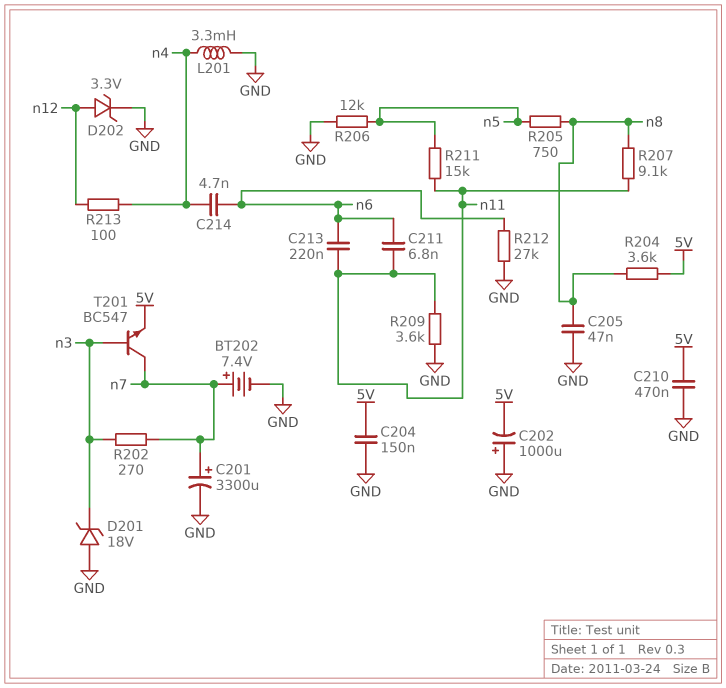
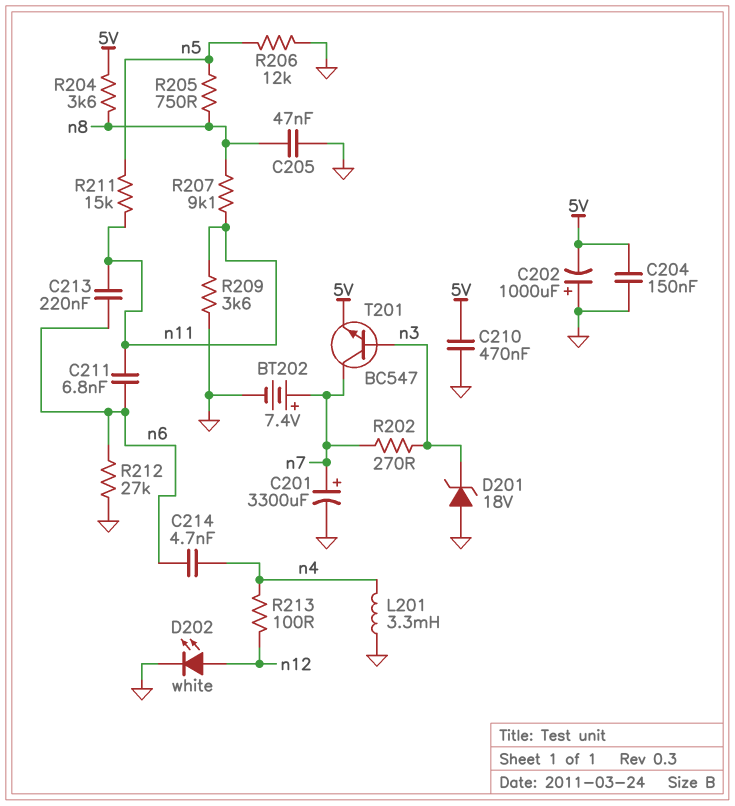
D202: zener 3.3V (A n12, K GND) -> LED white (A n12, K GND)

